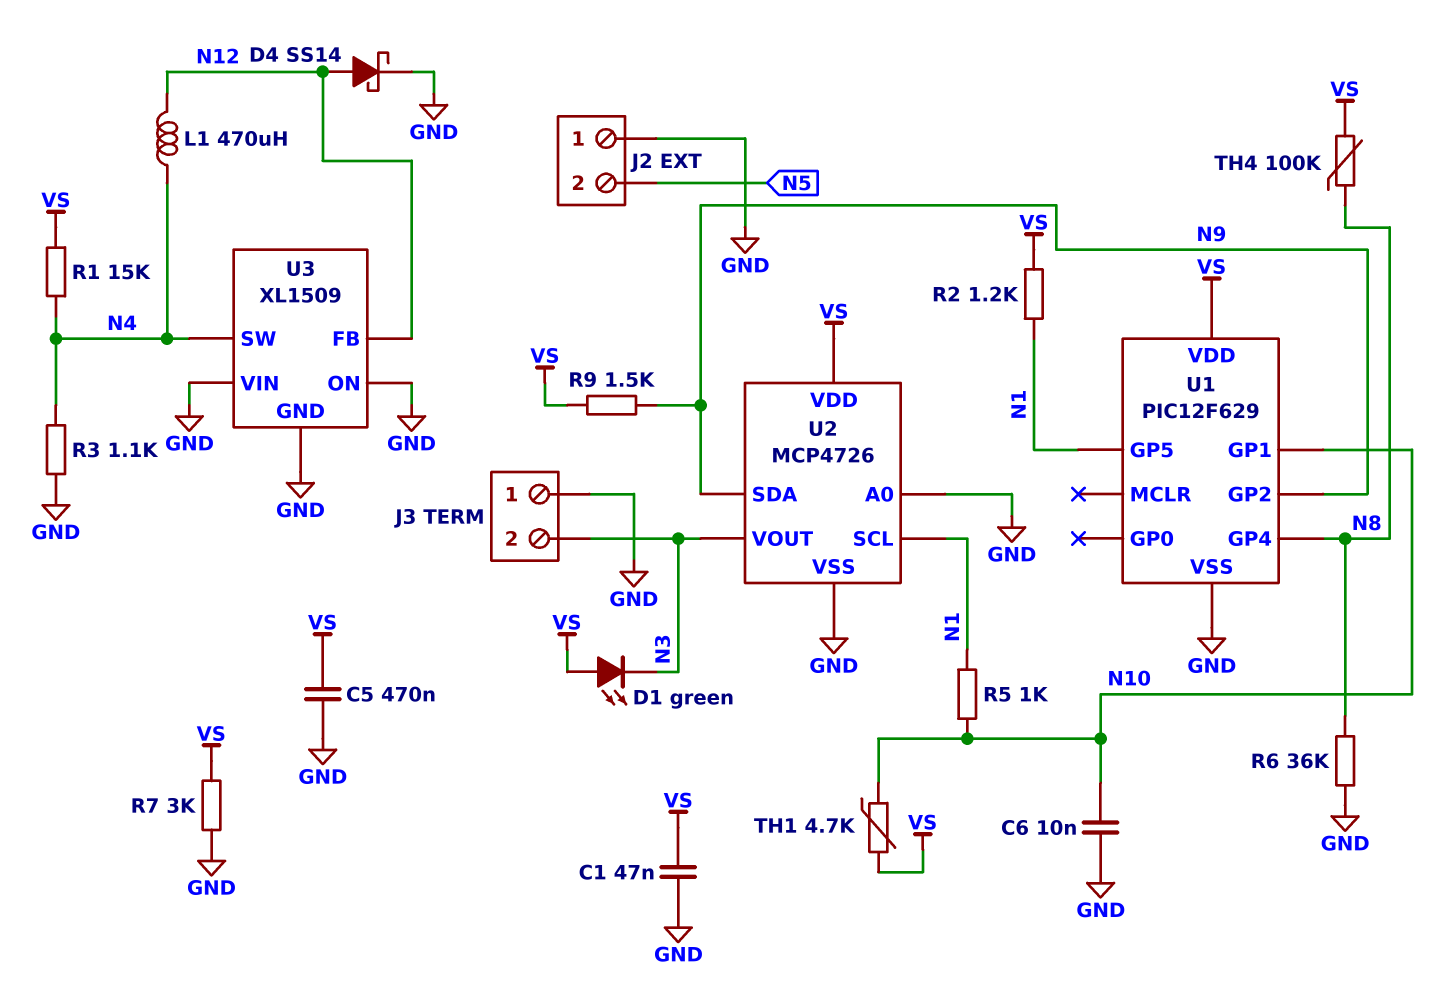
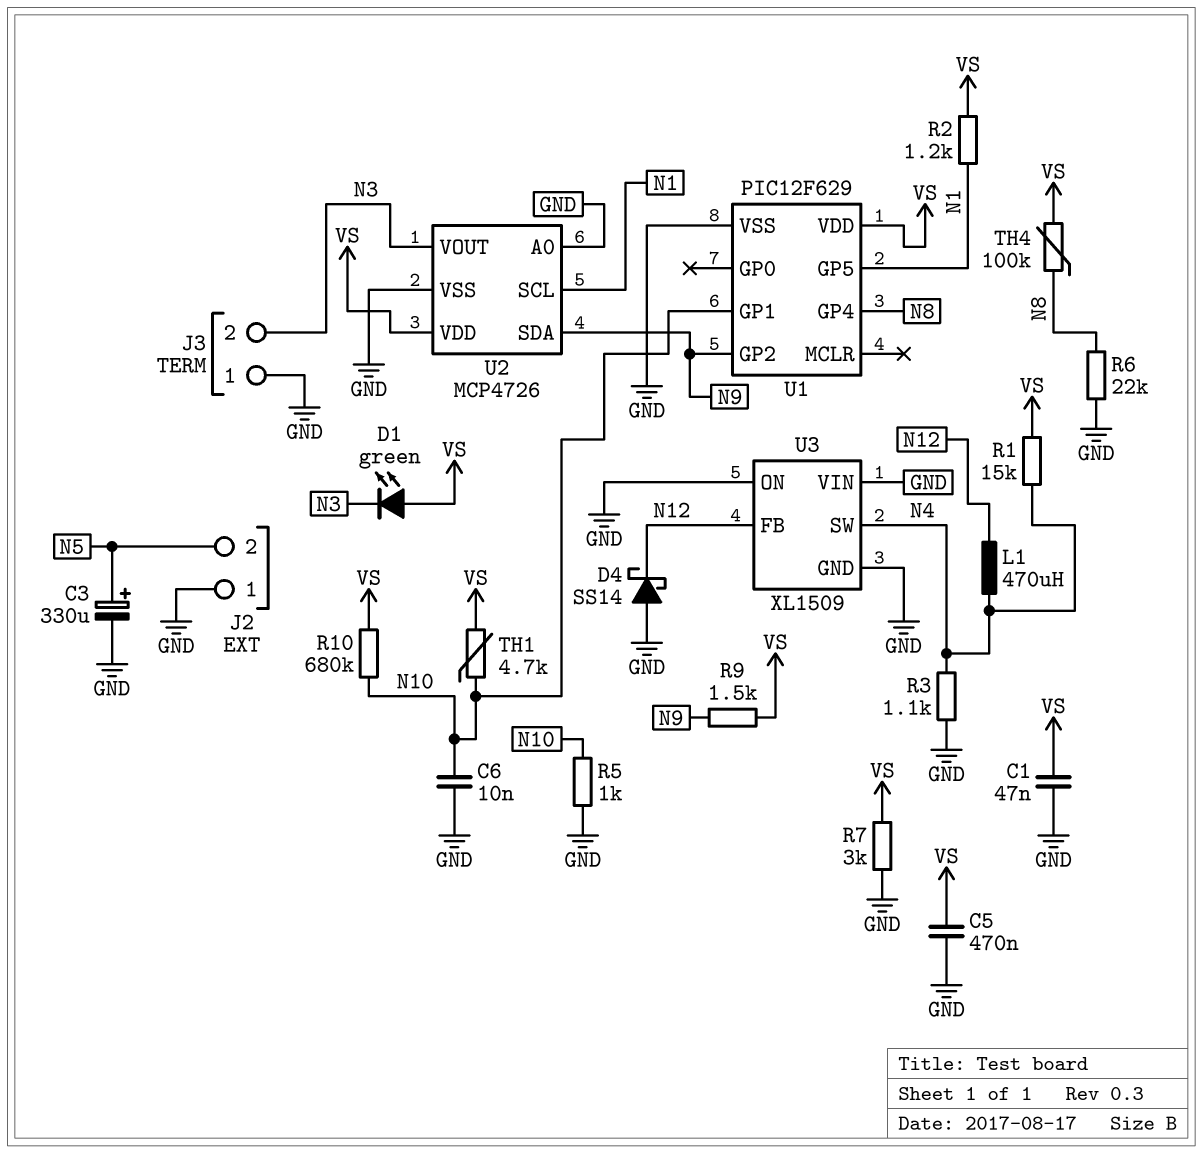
C3: none -> 330uF (plus N5, minus GND)
D4: schottky SS14 (A N12, K GND) -> schottky SS14 (A GND, K N12)
R5: 1k (N1, N10) -> 1k (GND, N10)
R6: 36k (GND, N8) -> 22k (GND, N8)
R10: none -> 680k (N10, VS)

